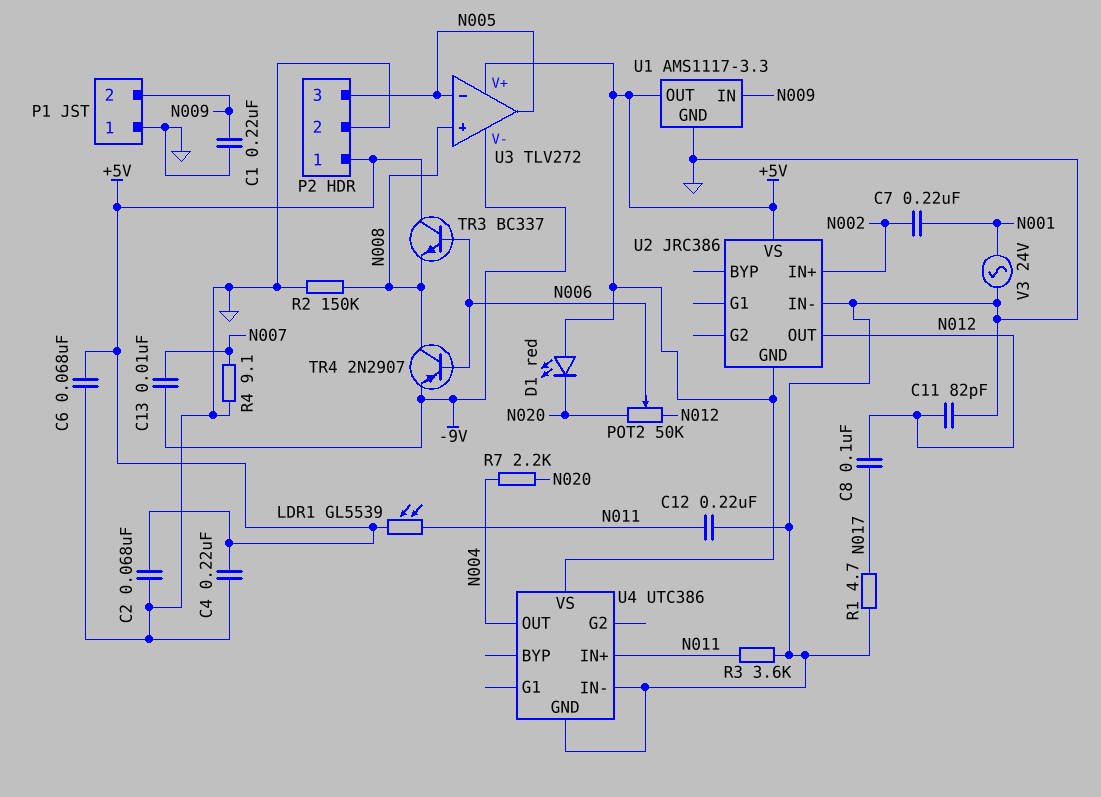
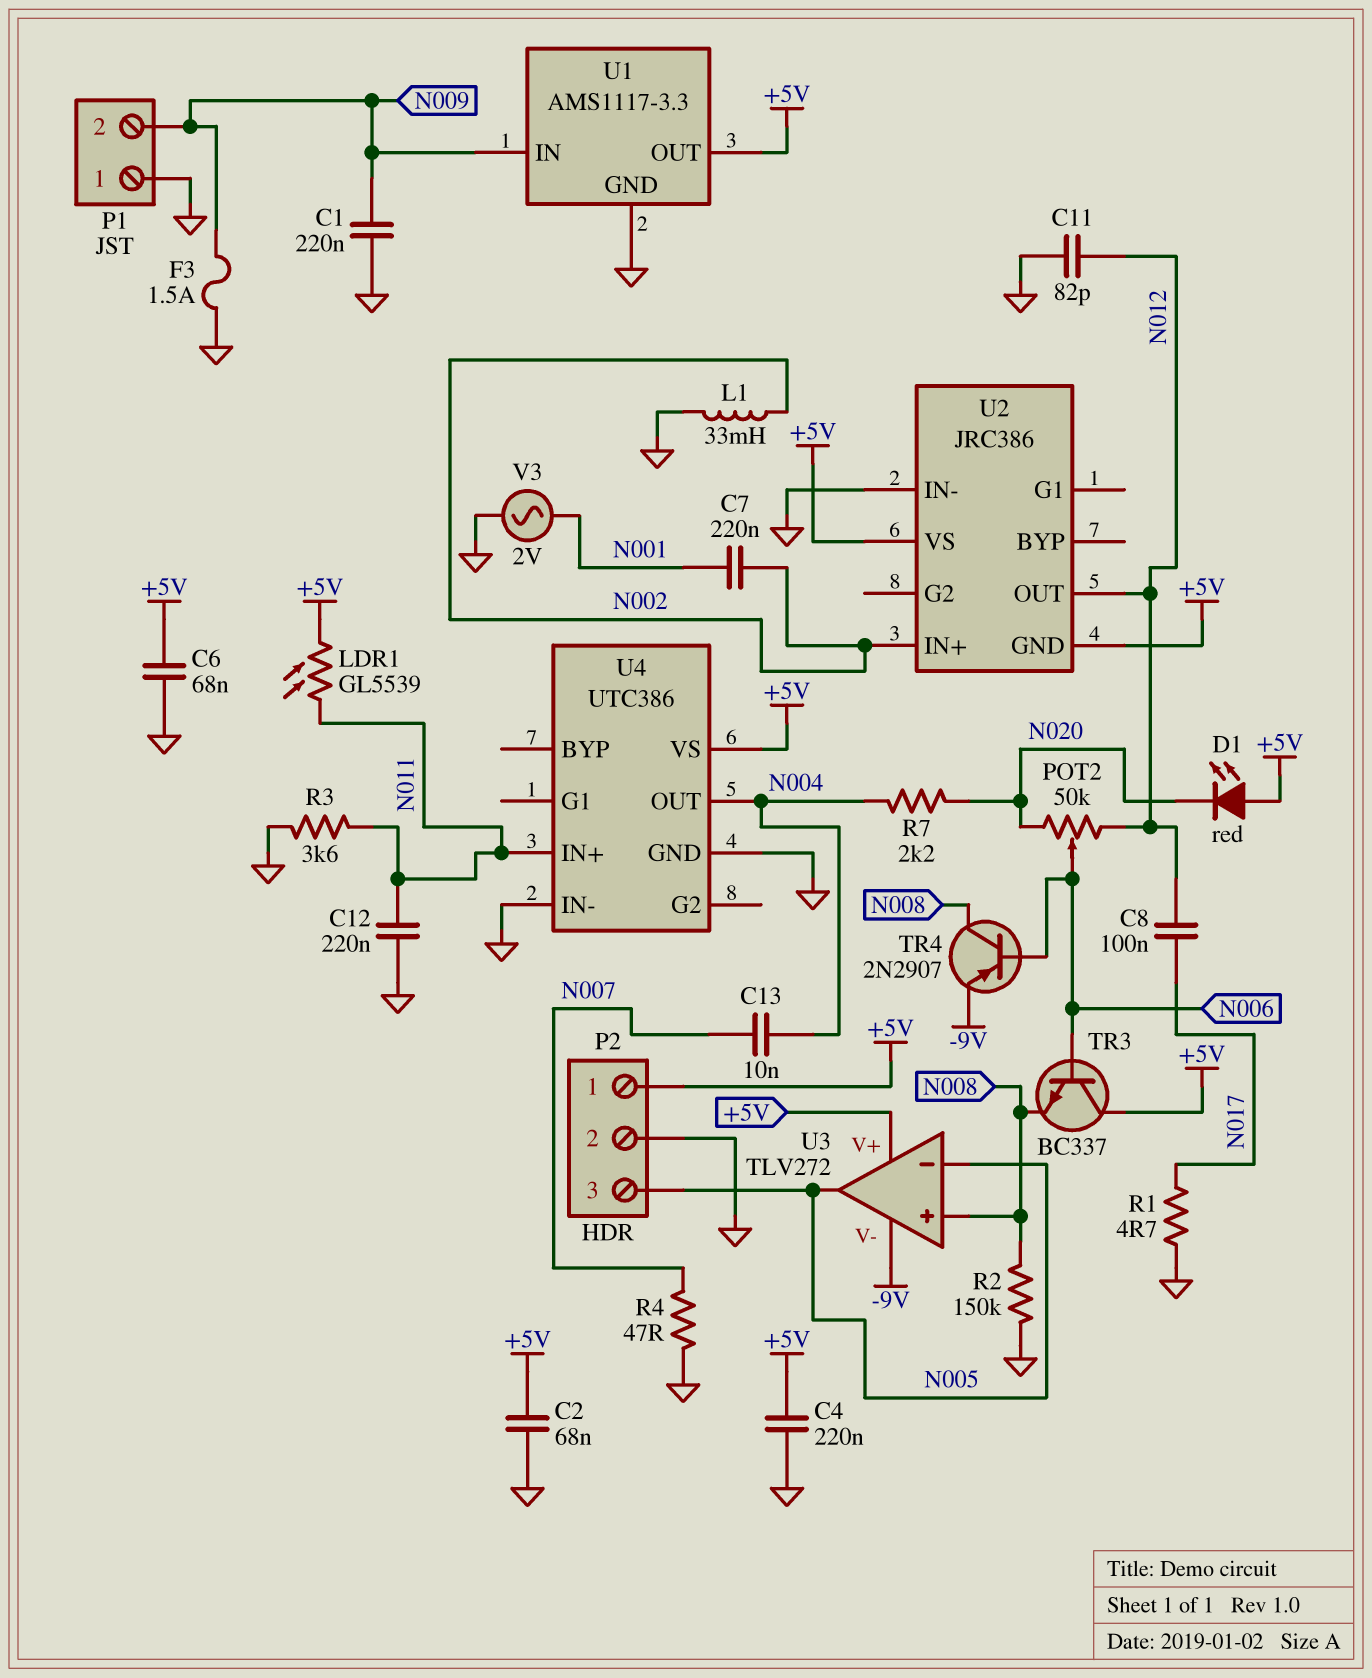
C13: 10nF (-9V, N007) -> 10nF (N004, N007)
F3: none -> 1.5A (GND, N009)
L1: none -> 33mH (GND, N002)
R4: 9.1 (GND, N007) -> 47 (GND, N007)
V3: AC 24V (GND, N001) -> AC 2V (GND, N001)

